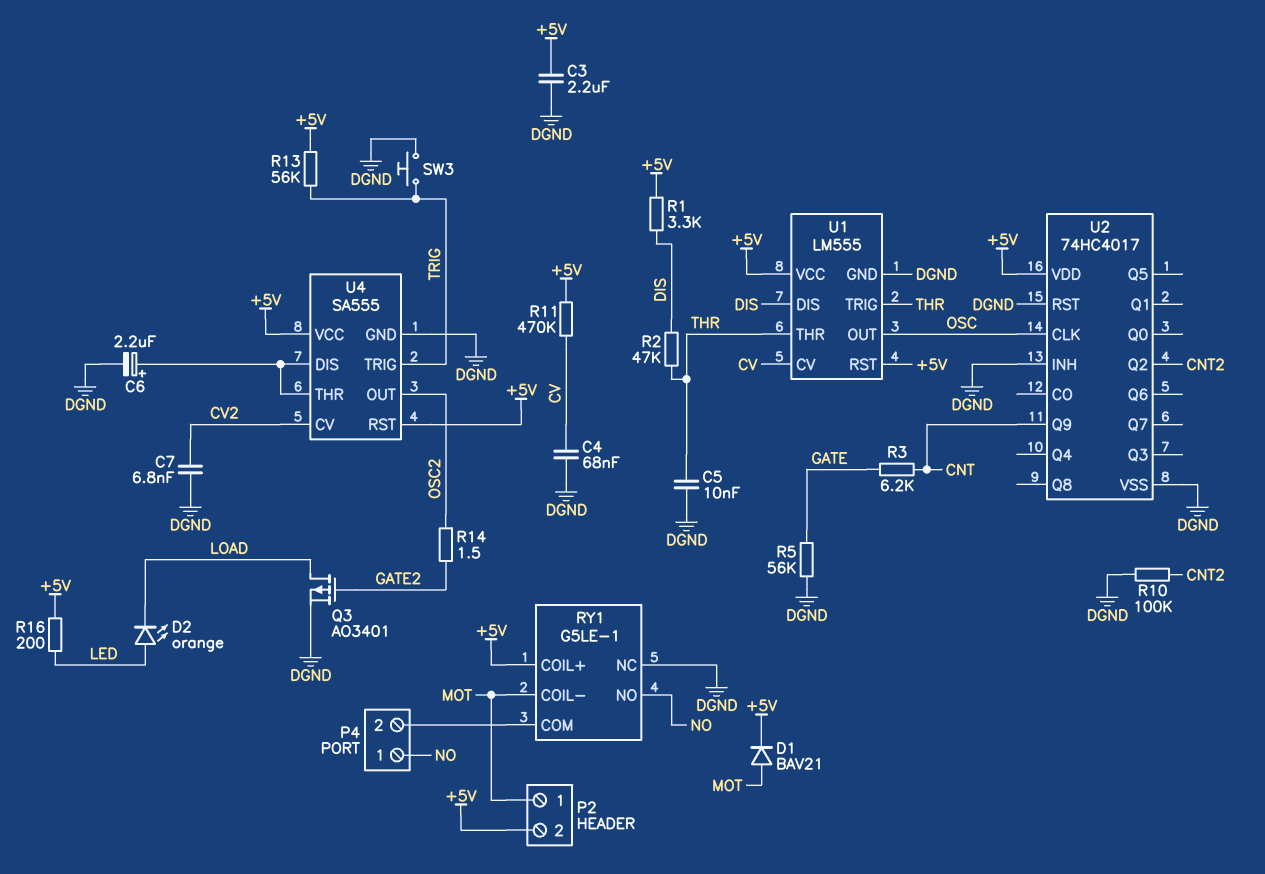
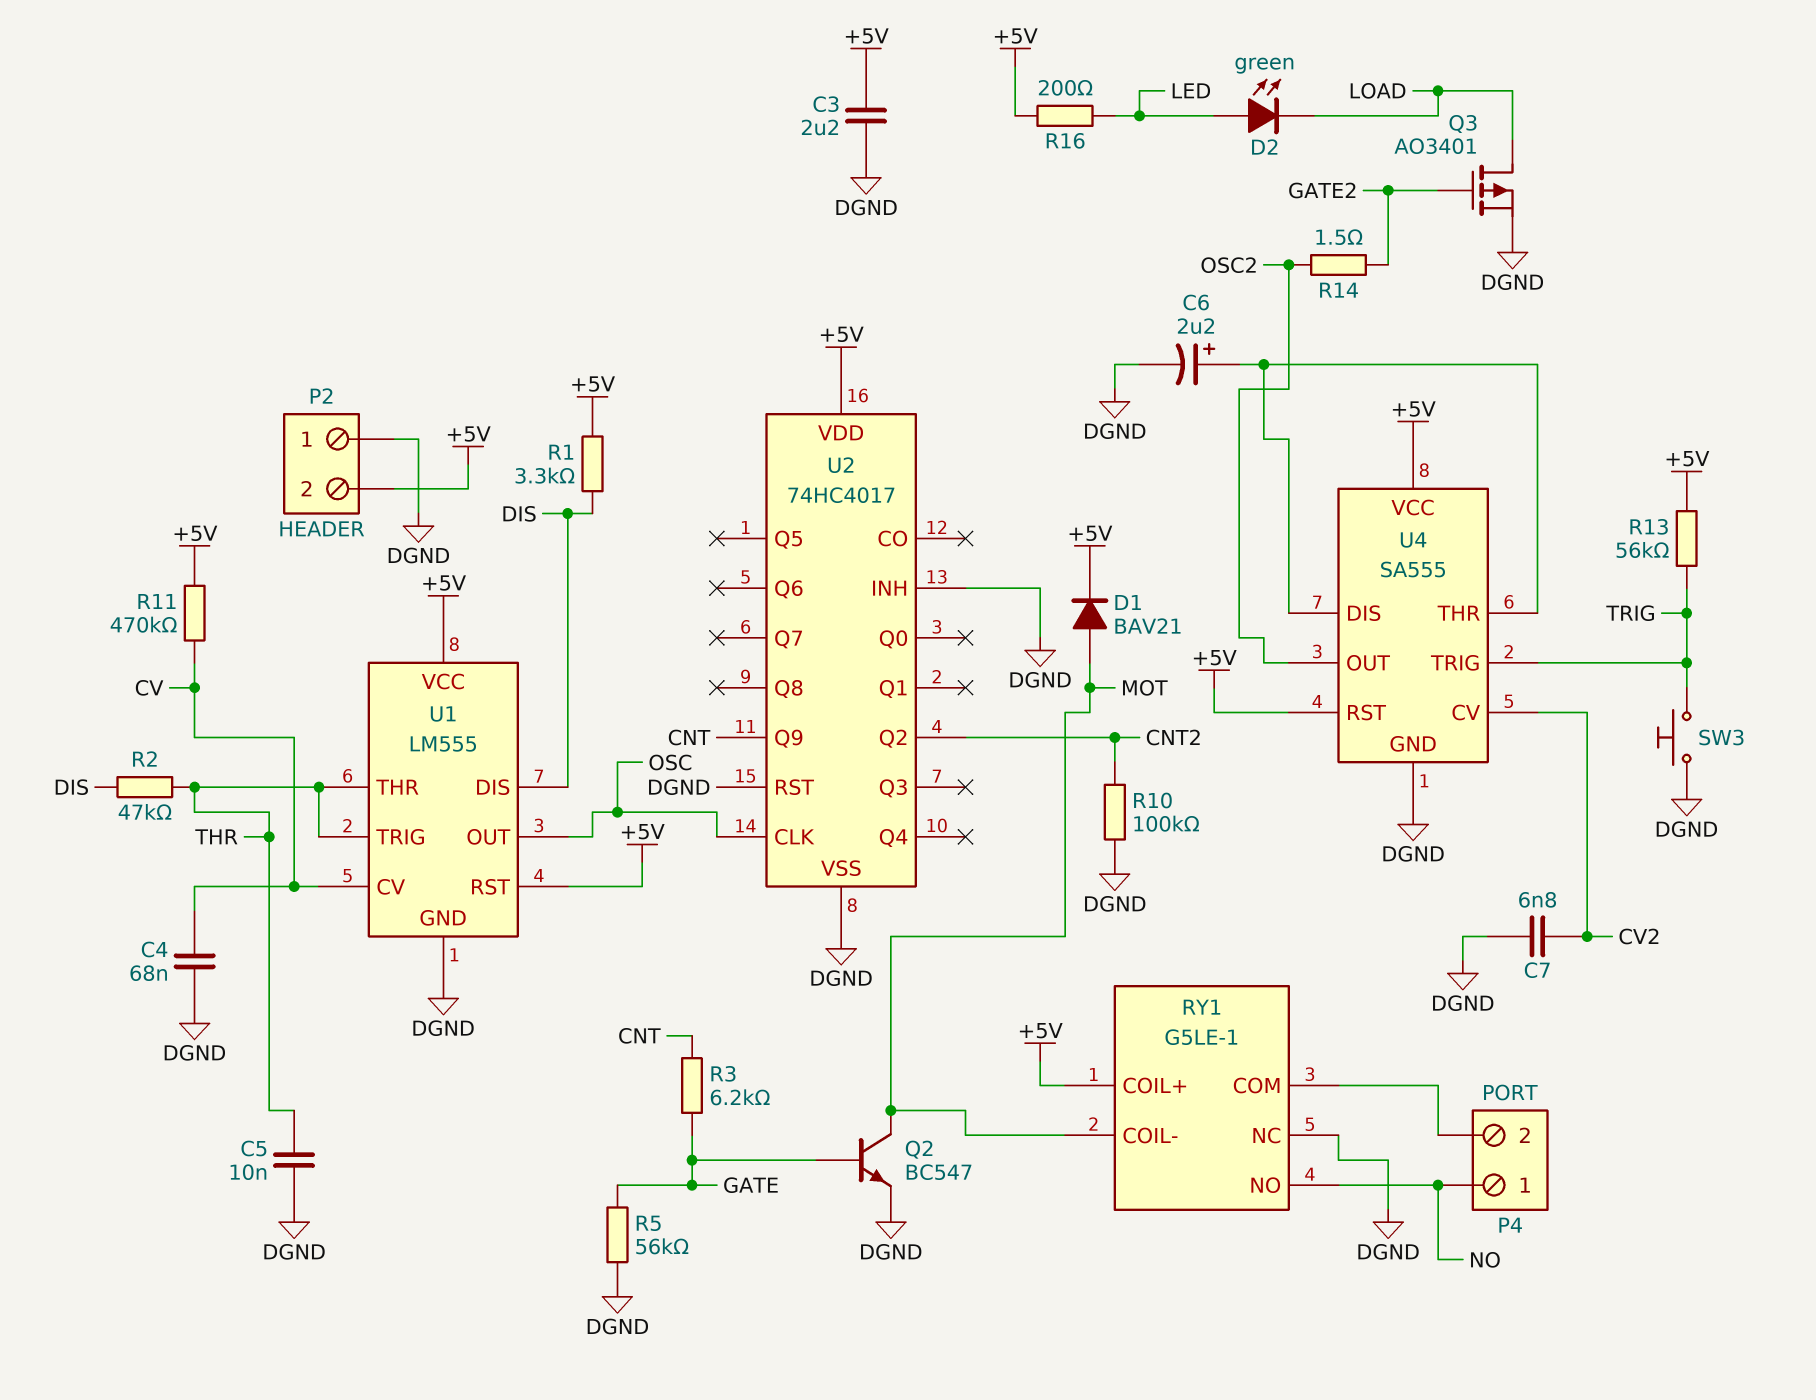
D2: LED orange (A LED, K LOAD) -> LED green (A LED, K LOAD)
P2 pin 1: MOT -> DGND
Q2: none -> NPN BC547 (B GATE, C MOT, E DGND)

